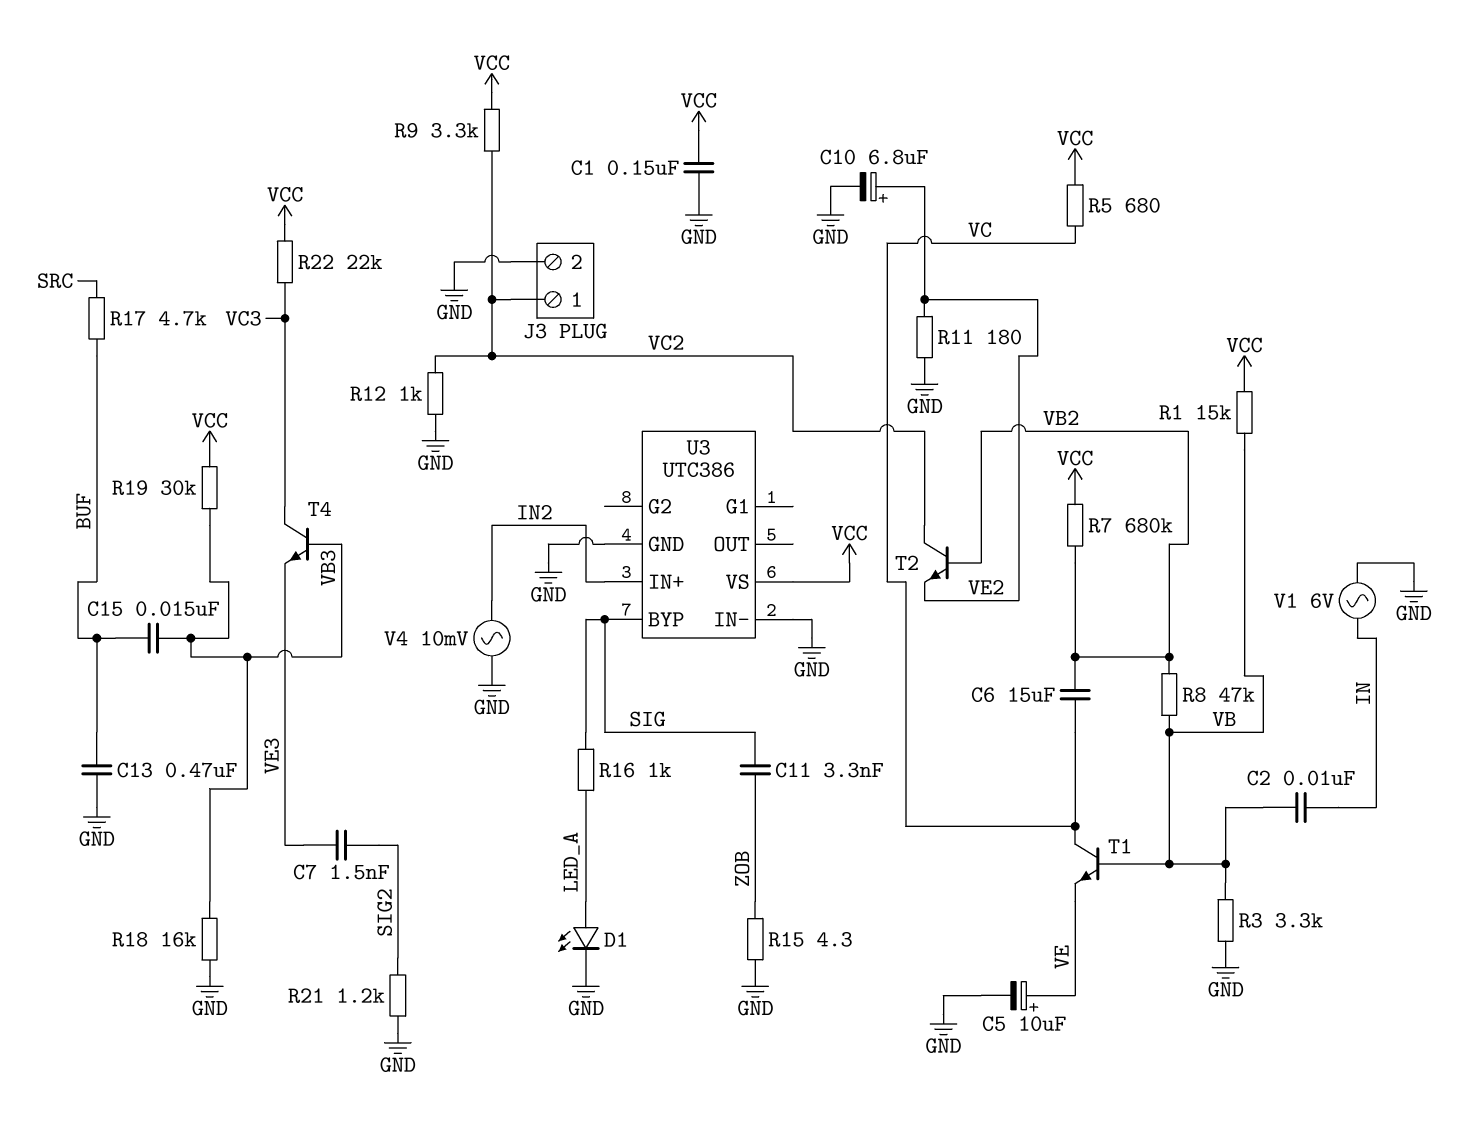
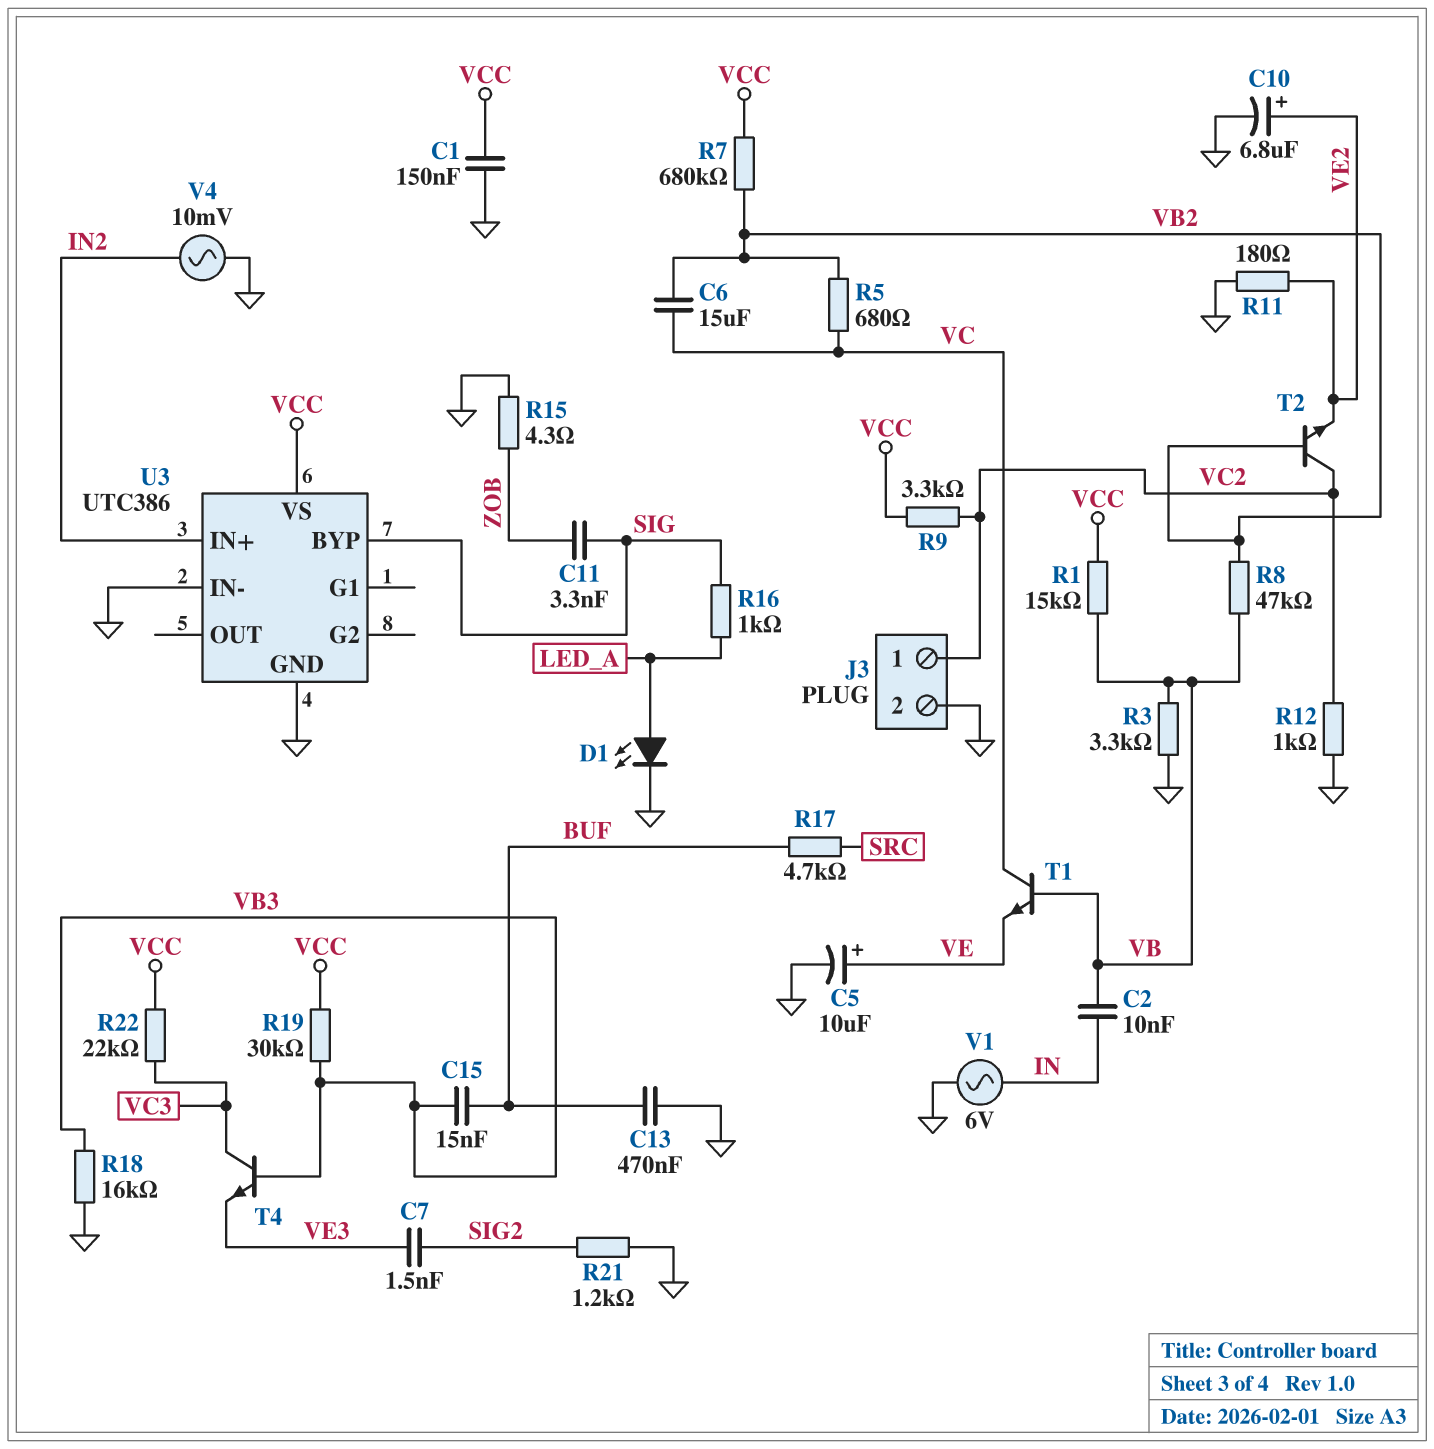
R5: 680 (VC, VCC) -> 680 (VB2, VC)

